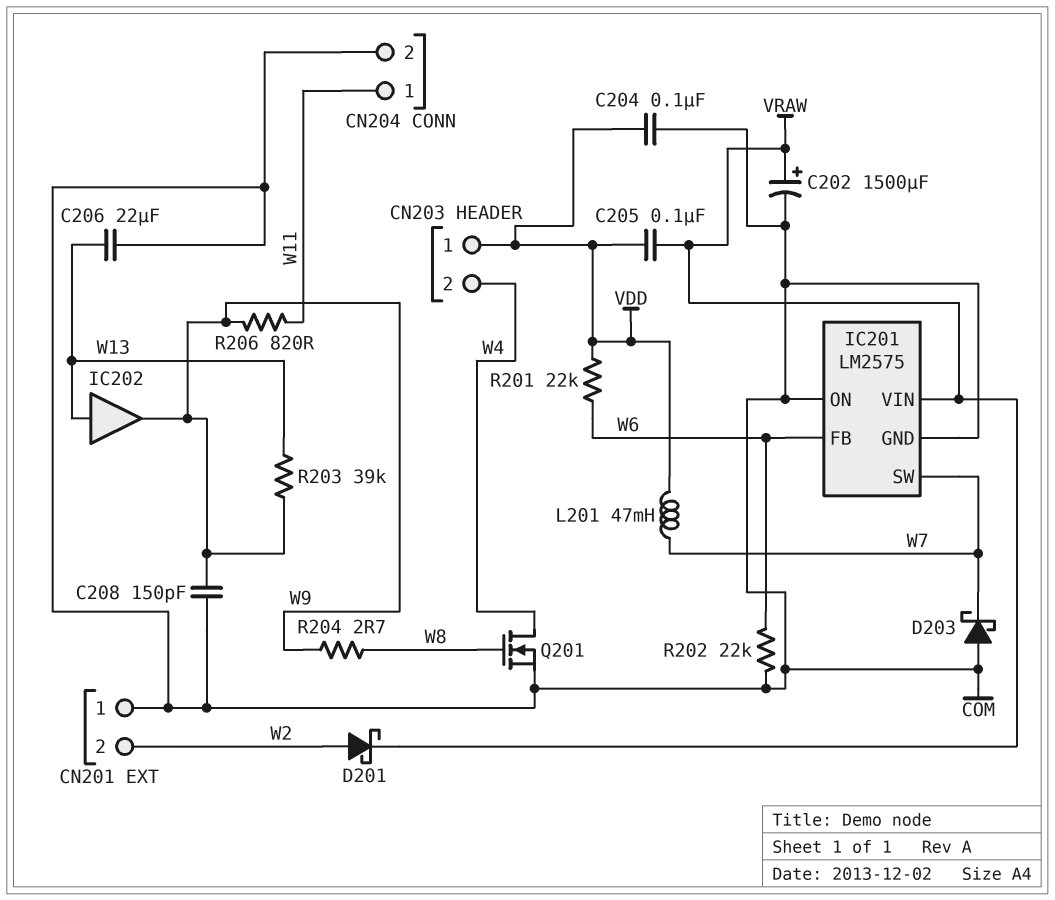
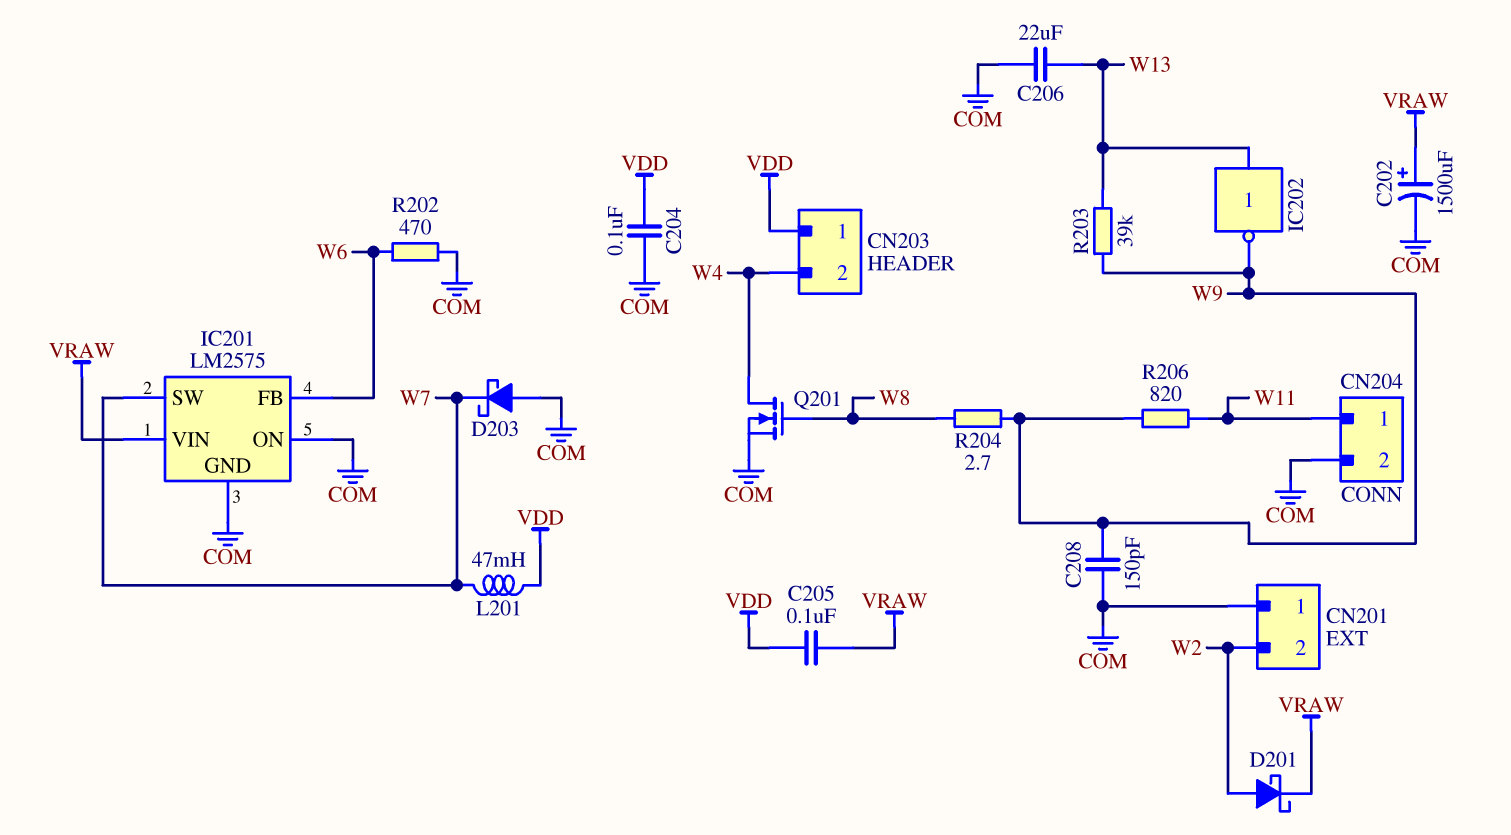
IC202: buffer (in W13, out W9) -> NOT (in W13, out W9)
R201: 22k (VDD, W6) -> none
R202: 22k (COM, W6) -> 470 (COM, W6)

